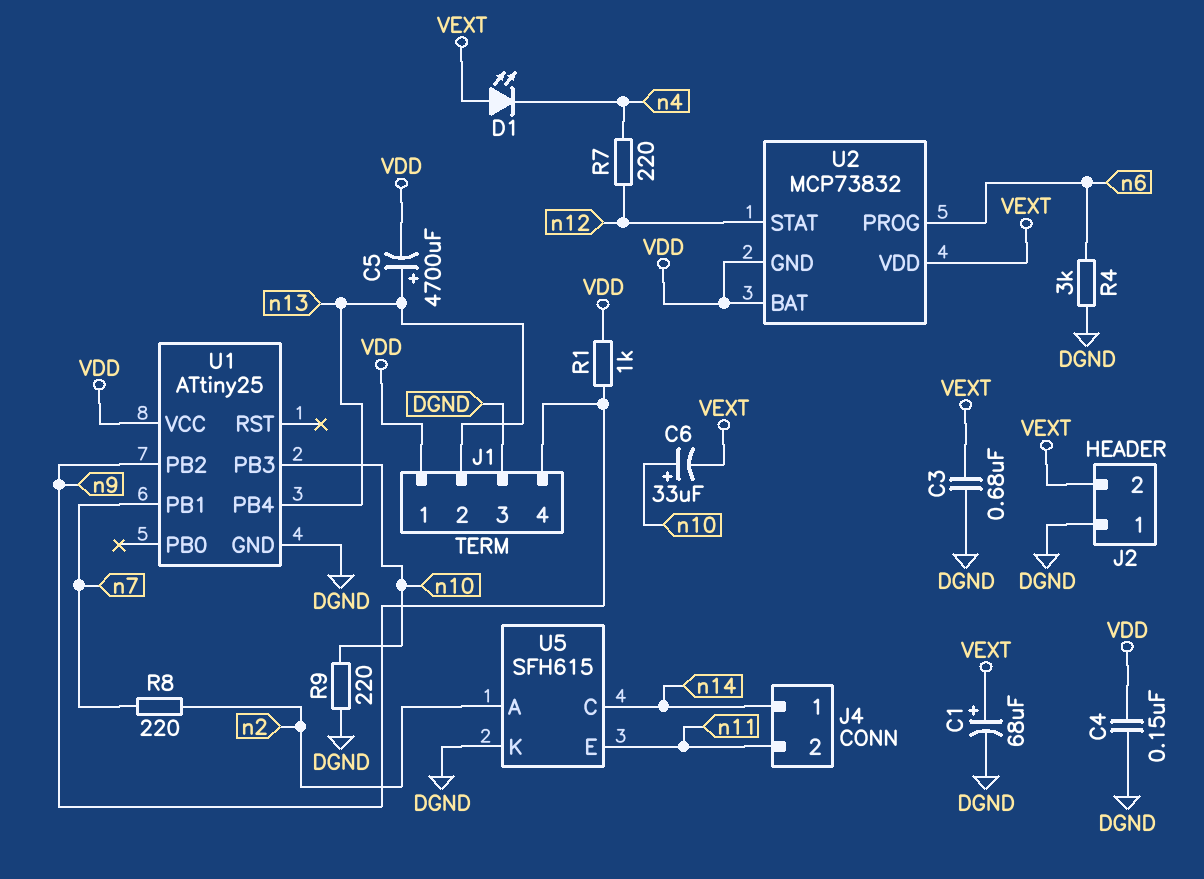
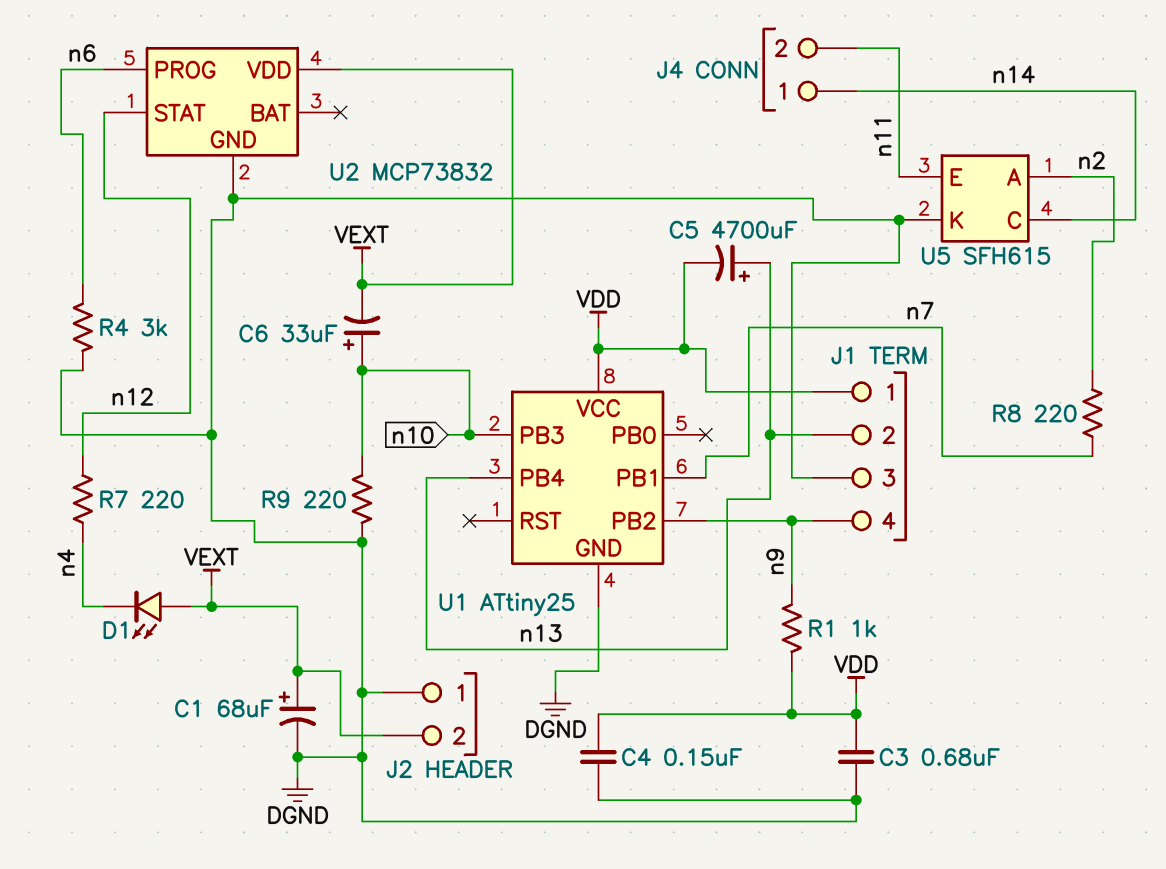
C3: 680nF (DGND, VEXT) -> 680nF (DGND, VDD)
U2 pin BAT: VDD -> none
U2 pin GND: VDD -> DGND

